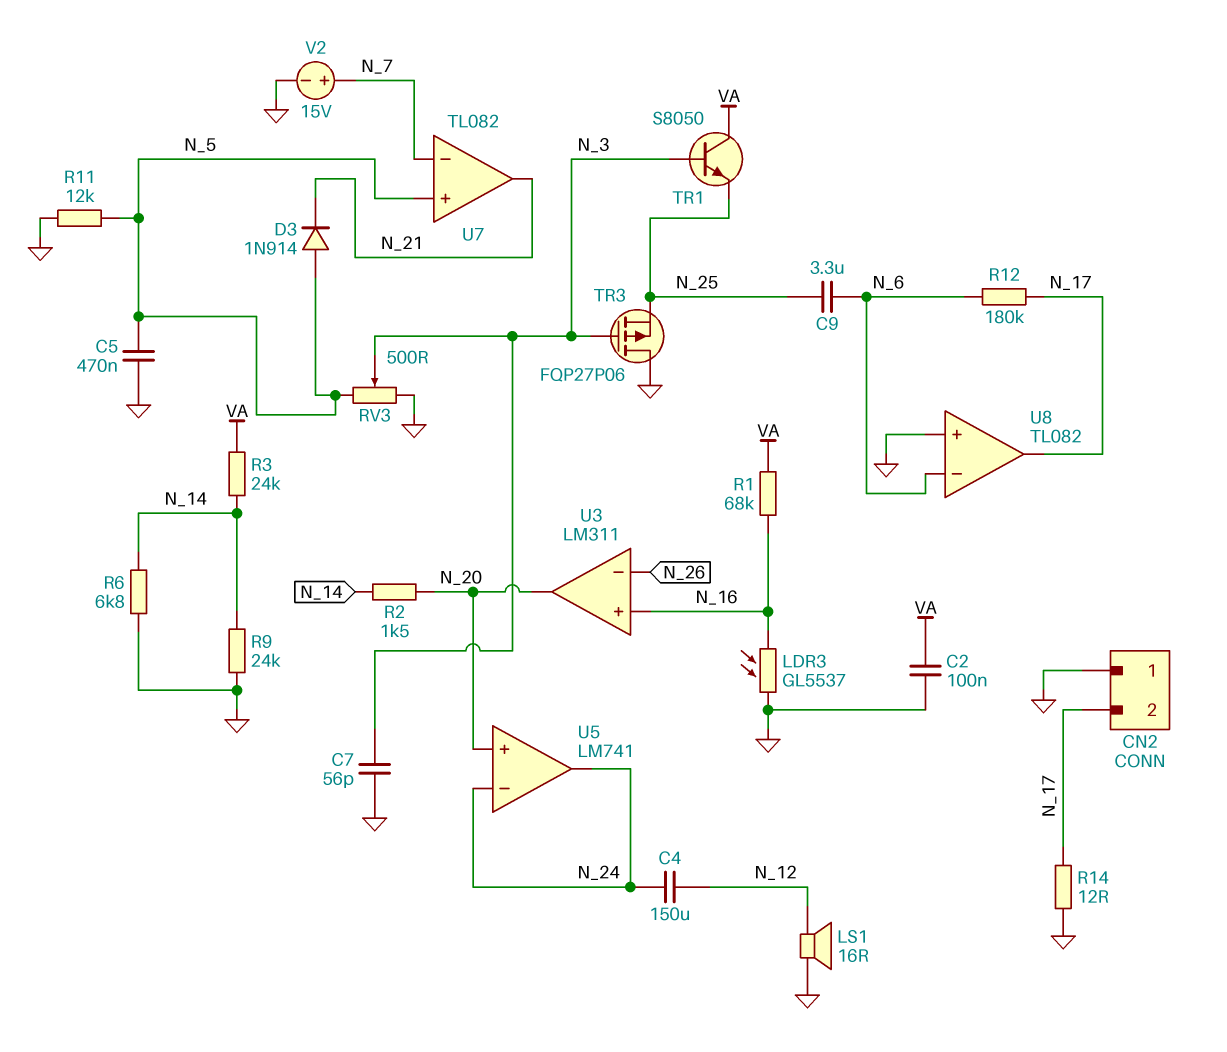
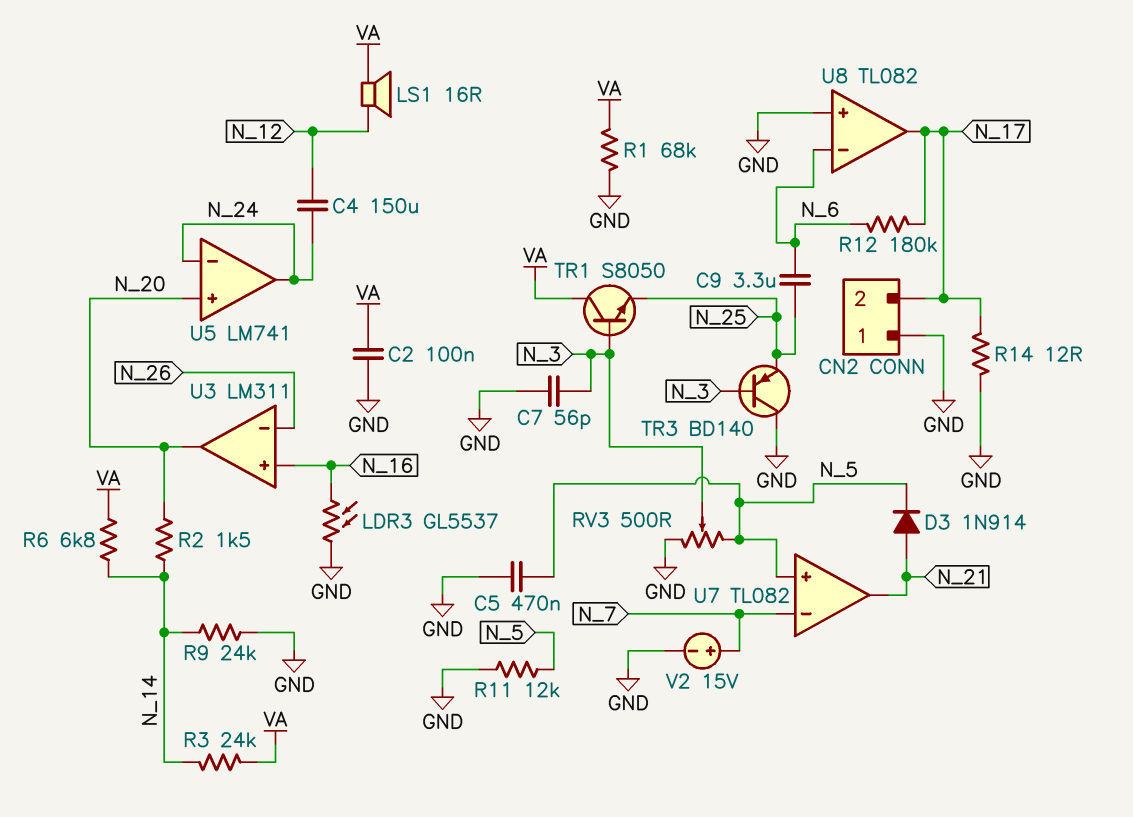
D3: diode 1N914 (A N_5, K N_21) -> diode 1N914 (A N_21, K N_5)
LS1: speaker 16R (GND, N_12) -> speaker 16R (N_12, VA)
R1: 68k (N_16, VA) -> 68k (GND, VA)
R6: 6.8k (GND, N_14) -> 6.8k (N_14, VA)
TR3: PMOS FQP27P06 (G N_3, D GND, S N_25) -> PNP BD140 (B N_3, C GND, E N_25)

